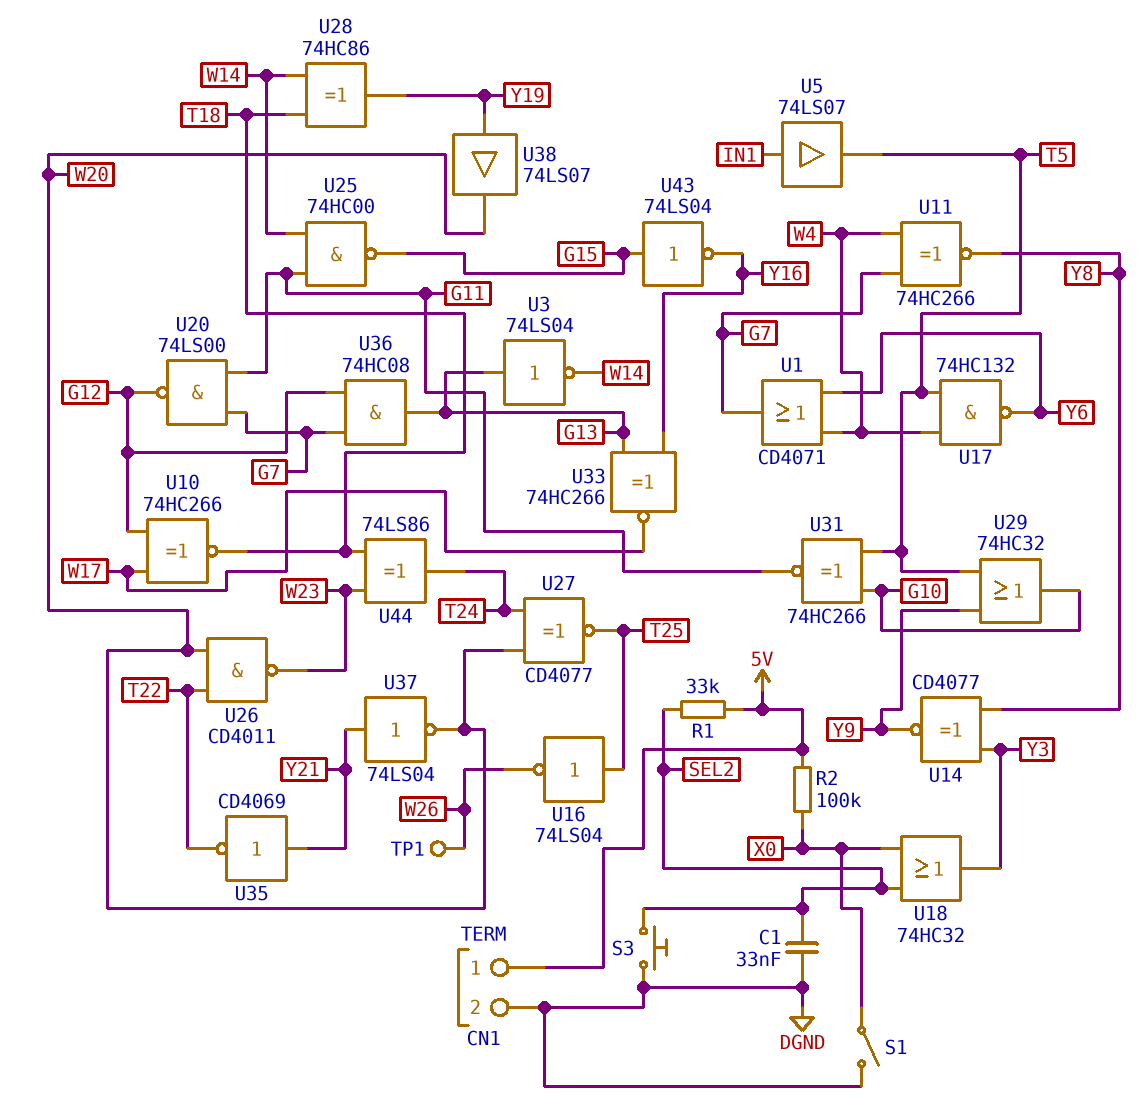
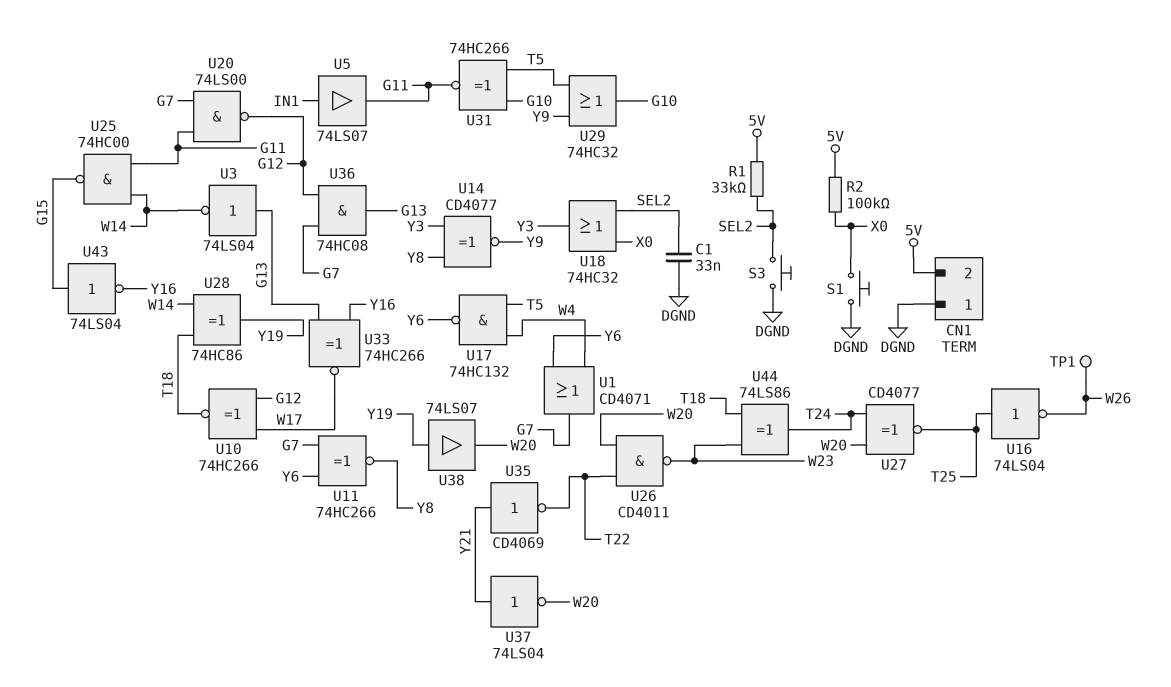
CN1 pin 1: 5V -> DGND
CN1 pin 2: DGND -> 5V
S1: switch (DGND, X0) -> button (DGND, X0)
U5: buffer 74LS07 (in IN1, out T5) -> buffer 74LS07 (in IN1, out G11)
U11: XNOR 74HC266 (in G7, in W4, out Y8) -> XNOR 74HC266 (in G7, in Y6, out Y8)

